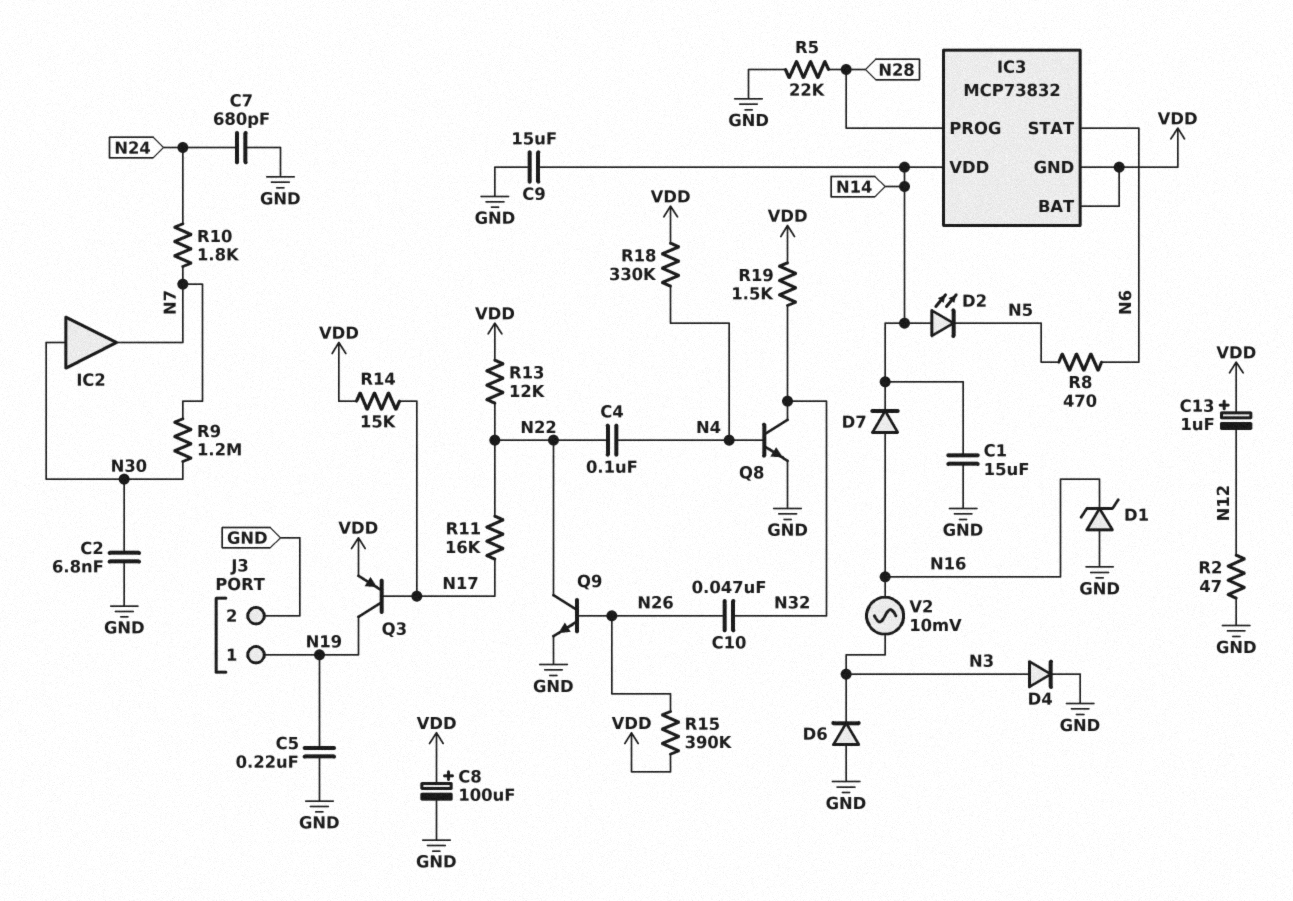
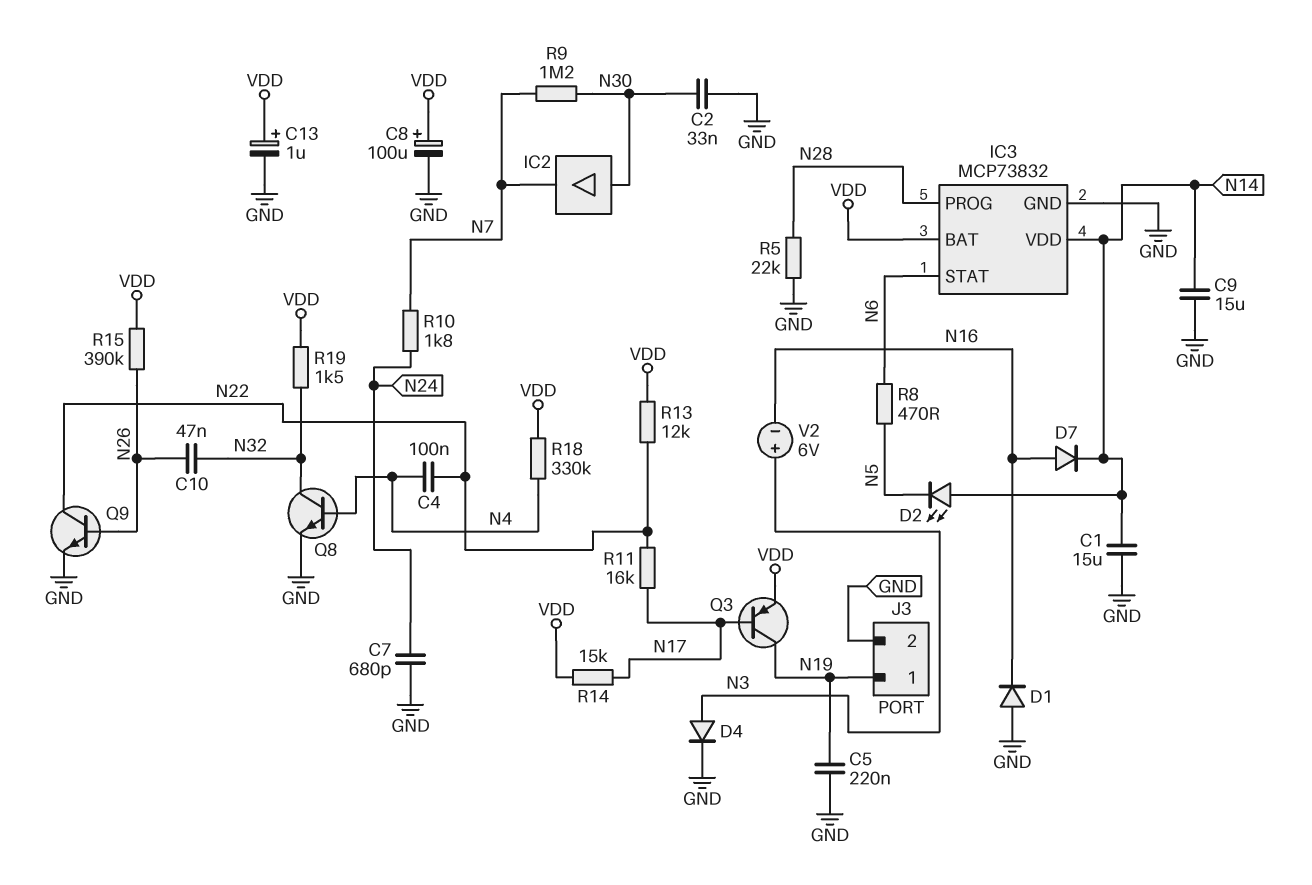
C2: 6.8nF (GND, N30) -> 33nF (GND, N30)
C13: 1uF (plus VDD, minus N12) -> 1uF (plus VDD, minus GND)
D1: zener (A GND, K N16) -> diode (A GND, K N16)
D6: diode (A GND, K N3) -> none
IC3 pin GND: VDD -> GND
R2: 47 (GND, N12) -> none
V2: AC 10mV (N3, N16) -> 6V (plus N3, minus N16)

